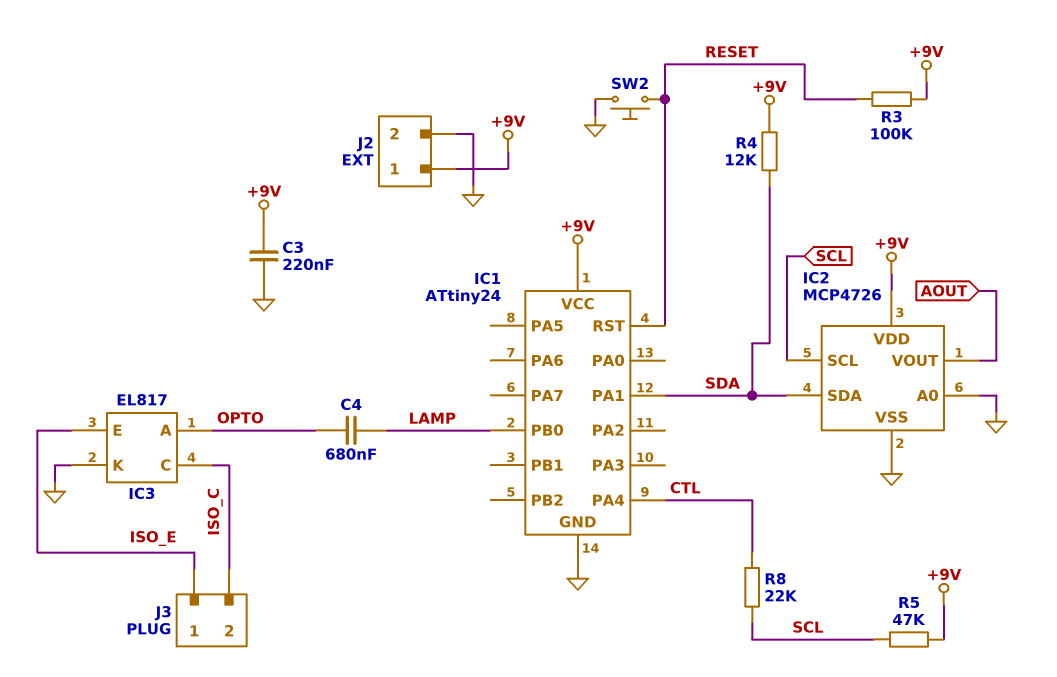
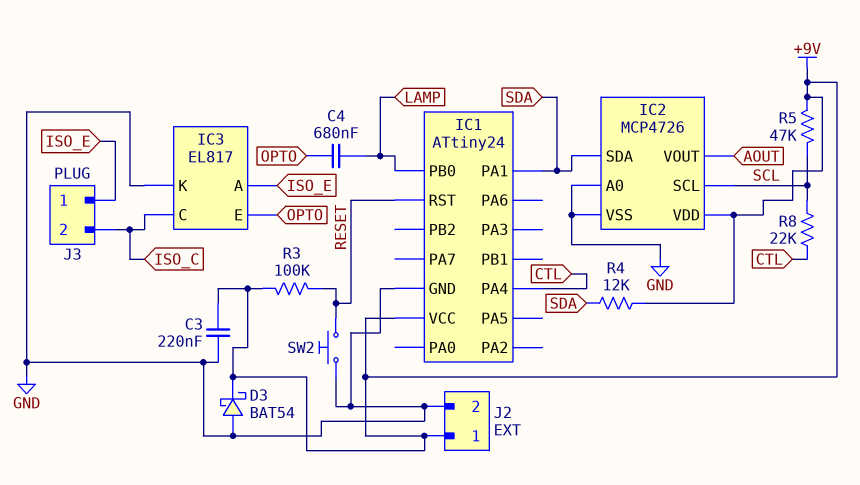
D3: none -> schottky BAT54 (A GND, K +9V)
IC3 pin A: OPTO -> ISO_E
IC3 pin E: ISO_E -> OPTO

